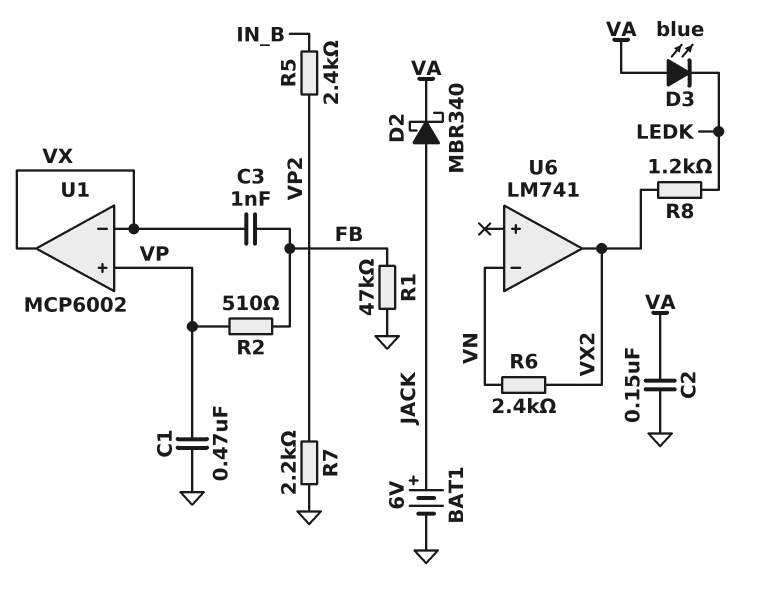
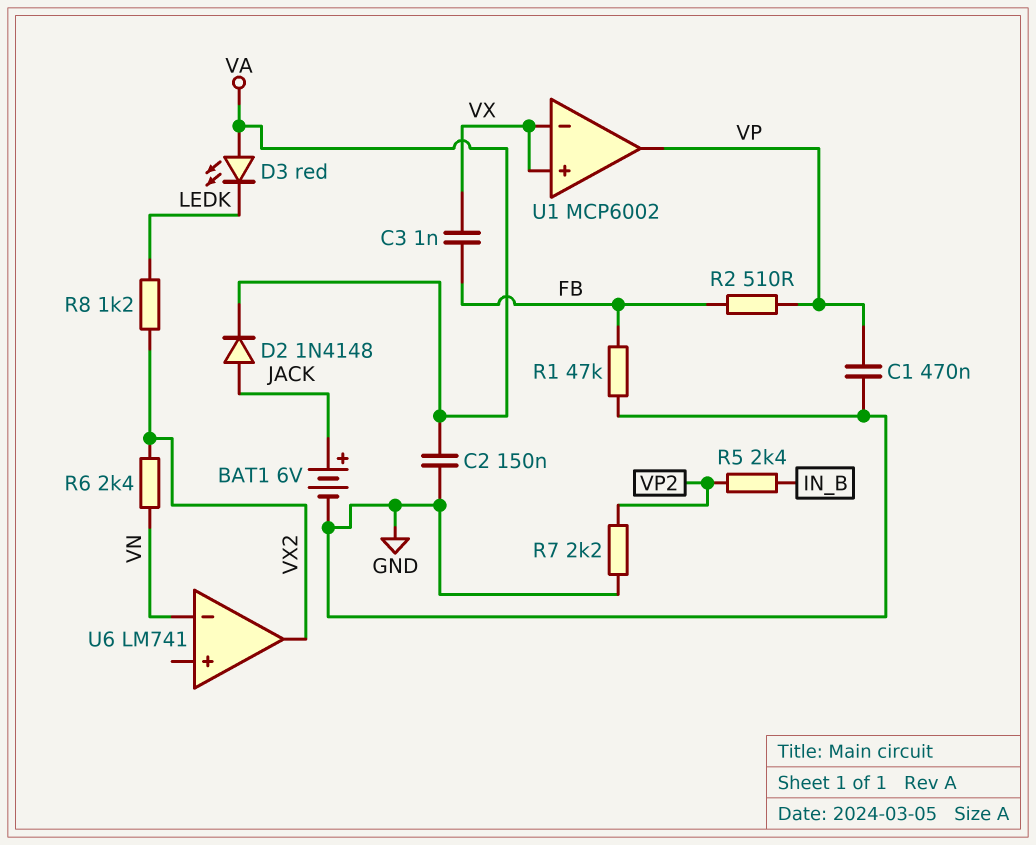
D2: schottky MBR340 (A JACK, K VA) -> diode 1N4148 (A JACK, K VA)
D3: LED blue (A VA, K LEDK) -> LED red (A VA, K LEDK)
U1 pin in+: VP -> VX
U1 pin out: VX -> VP

